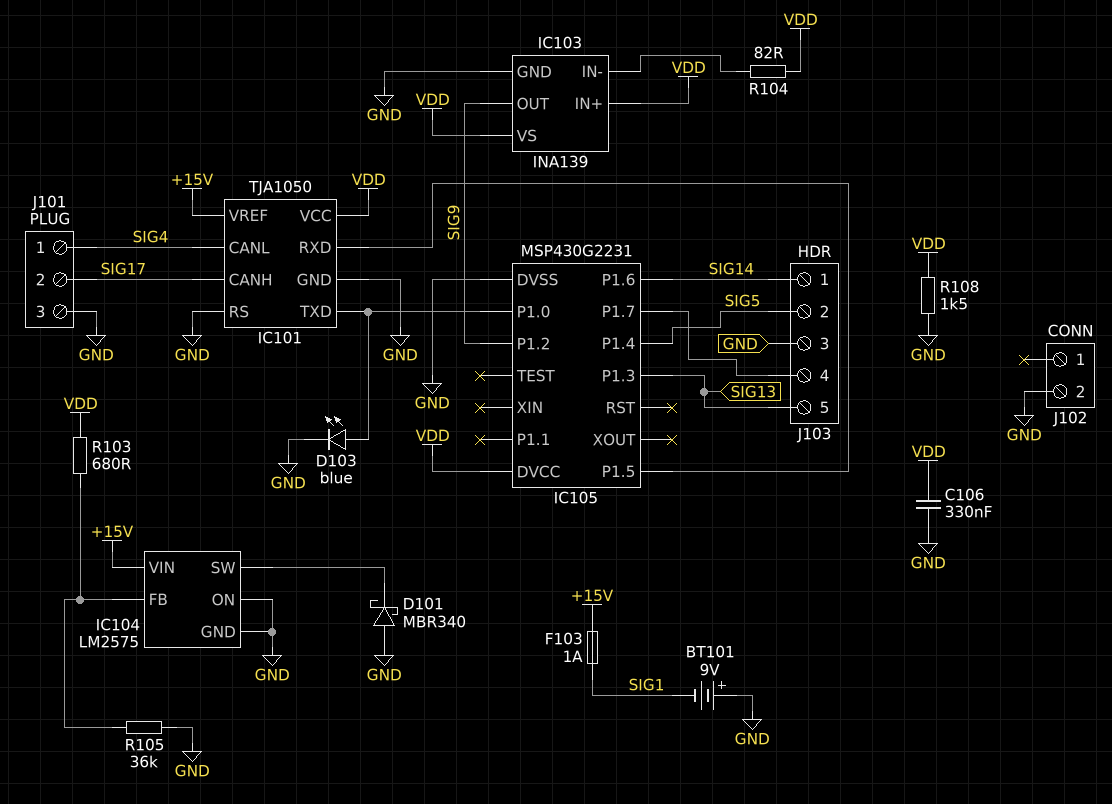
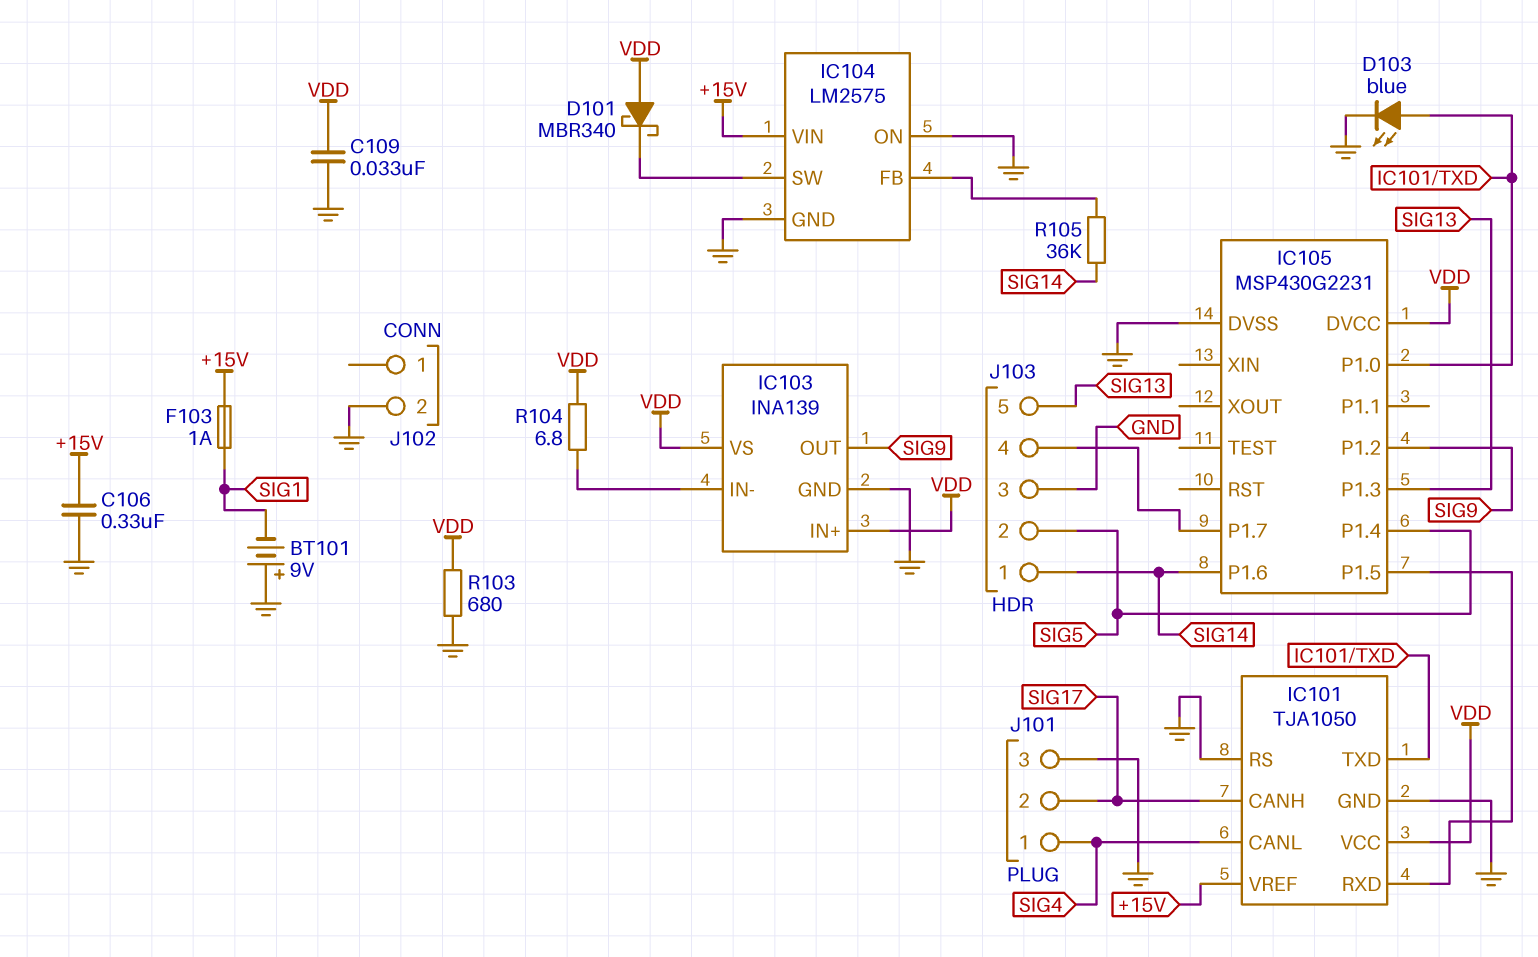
C106: 330nF (GND, VDD) -> 330nF (+15V, GND)
C109: none -> 33nF (GND, VDD)
D101: schottky MBR340 (A GND, K IC104/SW) -> schottky MBR340 (A VDD, K IC104/SW)
R103: 680 (IC104/FB, VDD) -> 680 (GND, VDD)
R104: 82 (IC103/IN-, VDD) -> 6.8 (IC103/IN-, VDD)
R105: 36k (GND, IC104/FB) -> 36k (IC104/FB, SIG14)
R108: 1.5k (GND, VDD) -> none

